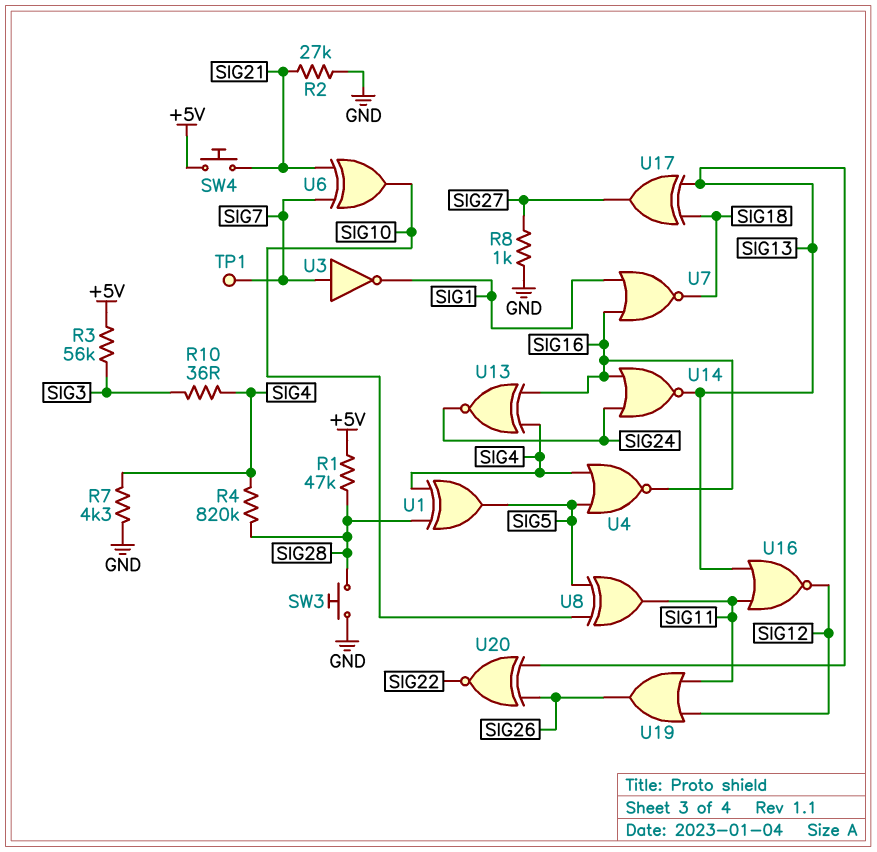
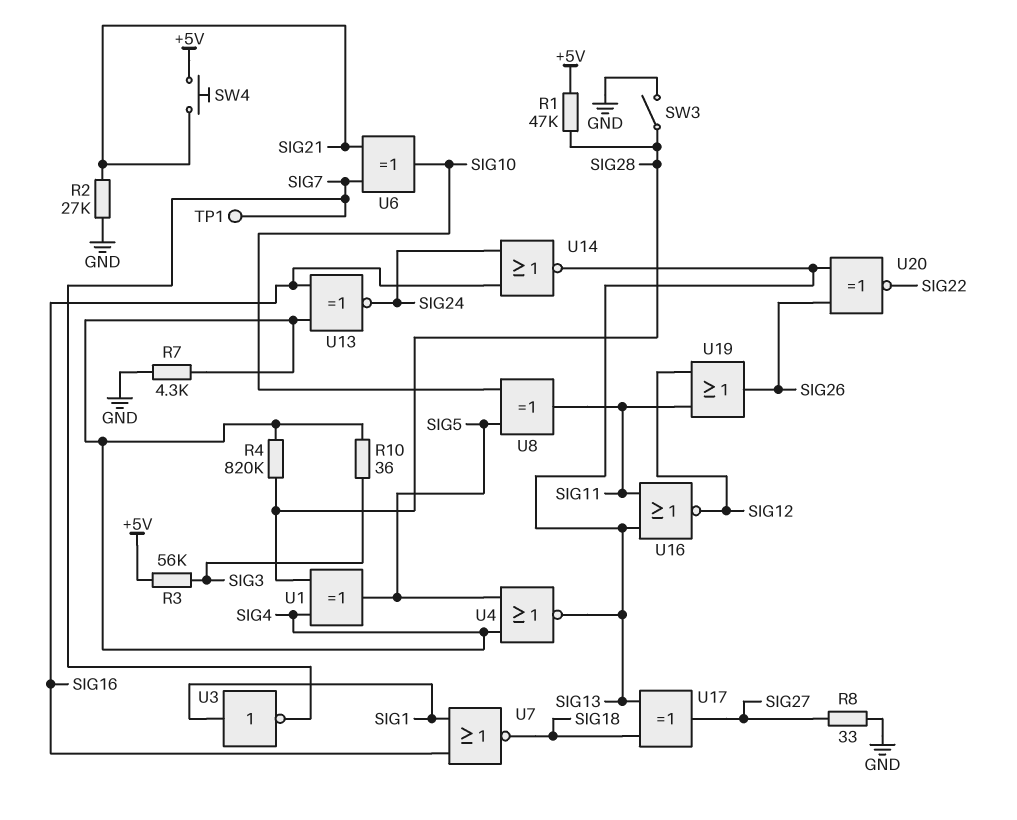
R8: 1k (GND, SIG27) -> 33 (GND, SIG27)
SW3: button (GND, SIG28) -> switch (GND, SIG28)
U3: NOT (in SIG7, out SIG1) -> NOT (in SIG1, out SIG7)
U4: NOR (in SIG4, in SIG5, out SIG16) -> NOR (in SIG4, in SIG5, out SIG13)

